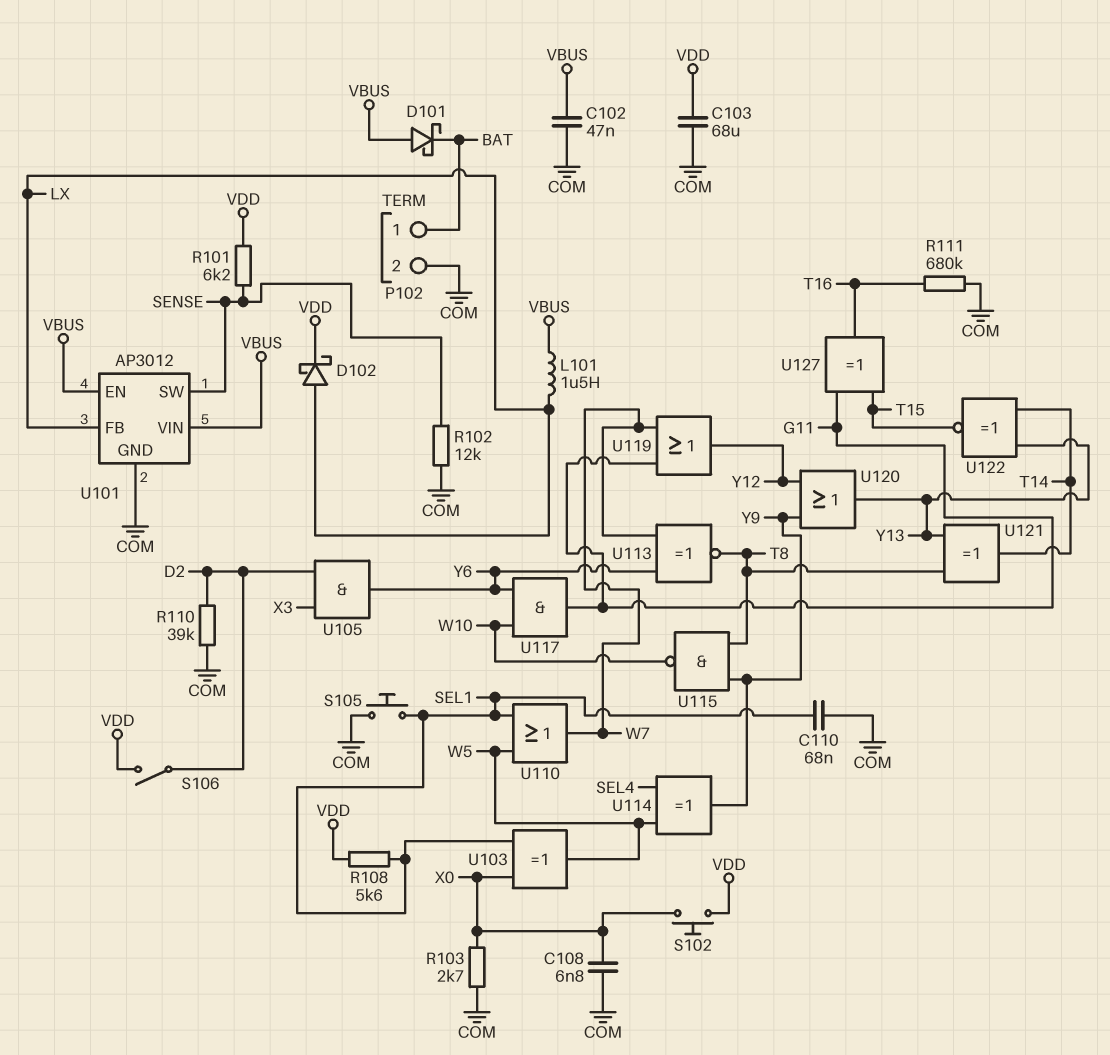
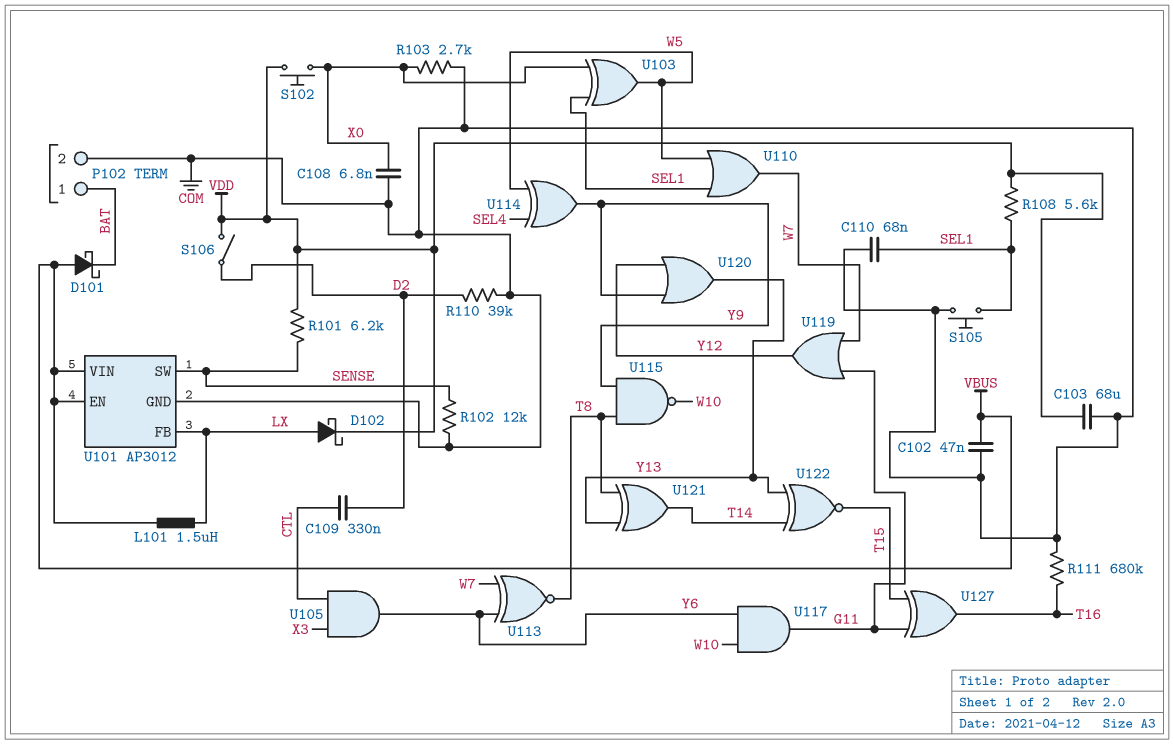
C109: none -> 330nF (CTL, D2)
U105: AND (in D2, in X3, out Y6) -> AND (in CTL, in X3, out Y6)

